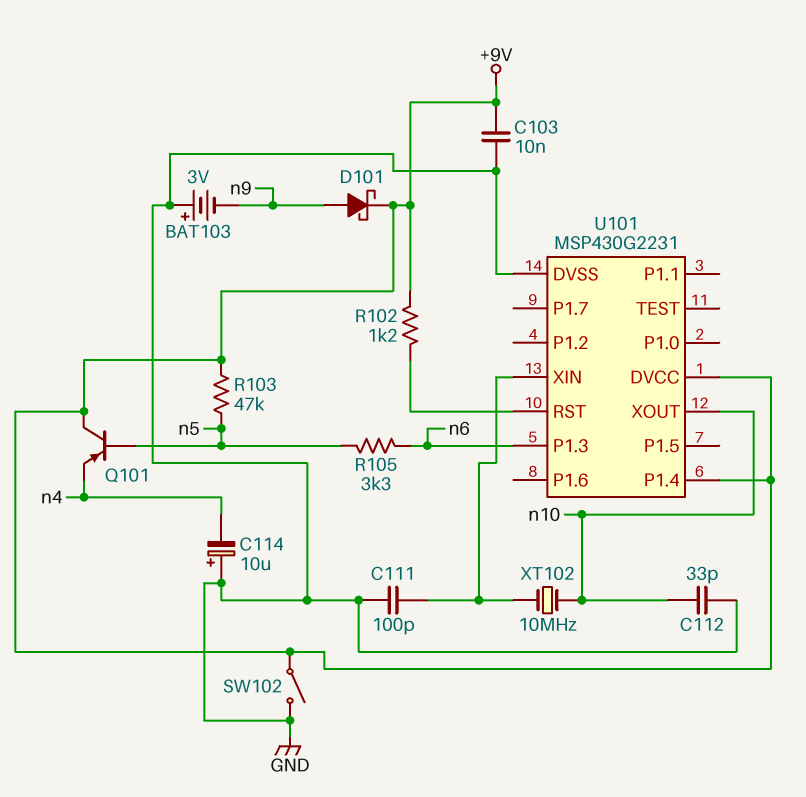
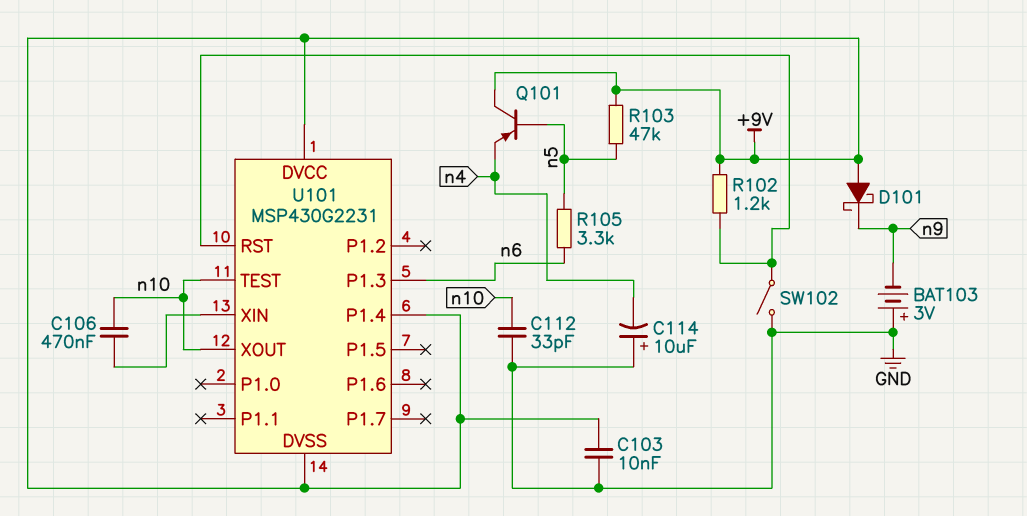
C106: none -> 470nF (U101/XIN, n10)
C111: 100pF (GND, U101/XIN) -> none
D101: schottky (A n9, K +9V) -> schottky (A +9V, K n9)
SW102: switch (+9V, GND) -> switch (GND, U101/RST)
U101 pin DVSS: GND -> +9V
U101 pin TEST: none -> n10
XT102: 10MHz (U101/XIN, n10) -> none

